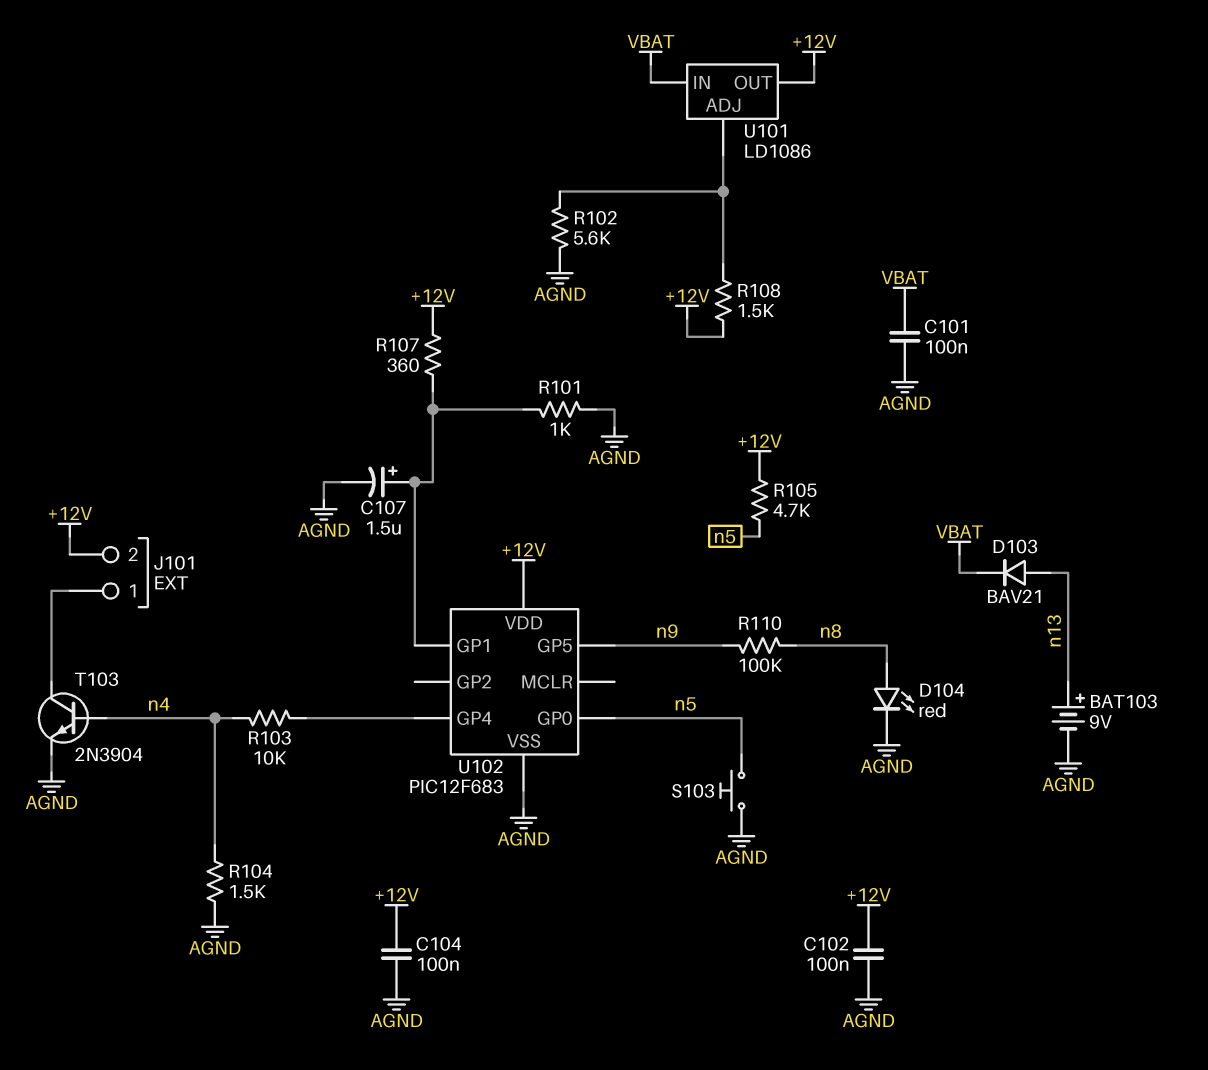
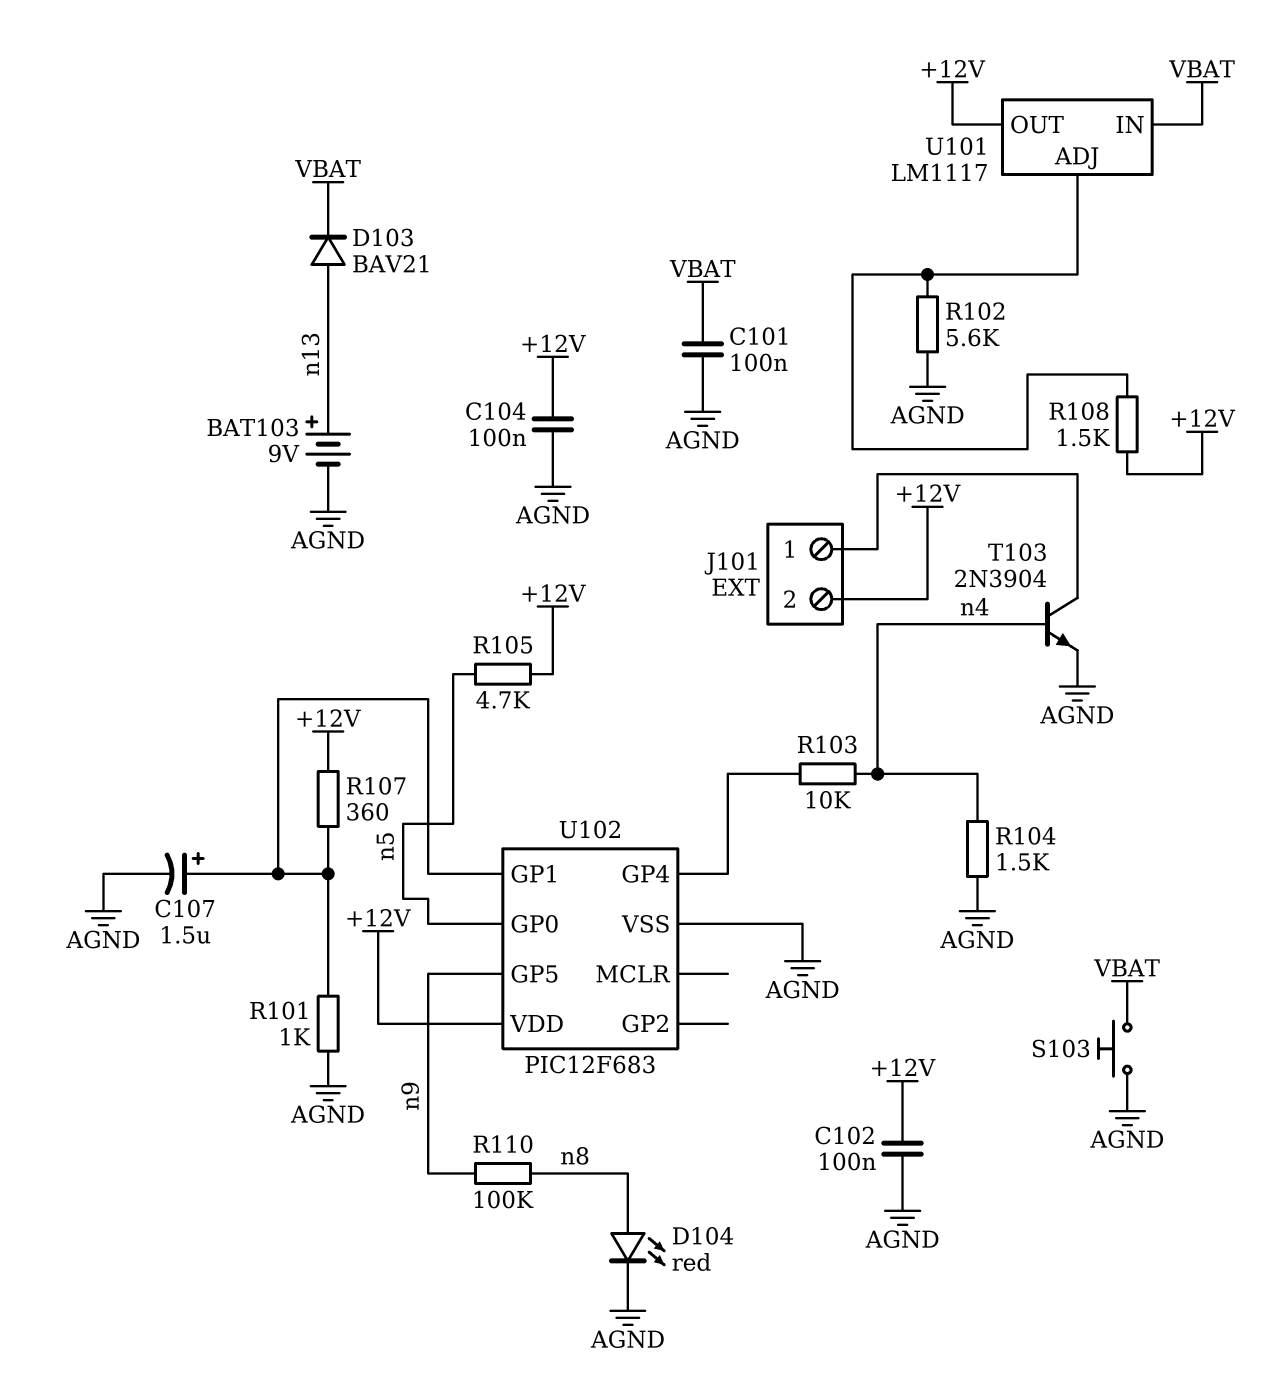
S103: button (AGND, n5) -> button (AGND, VBAT)
U101: LD1086 -> LM1117

